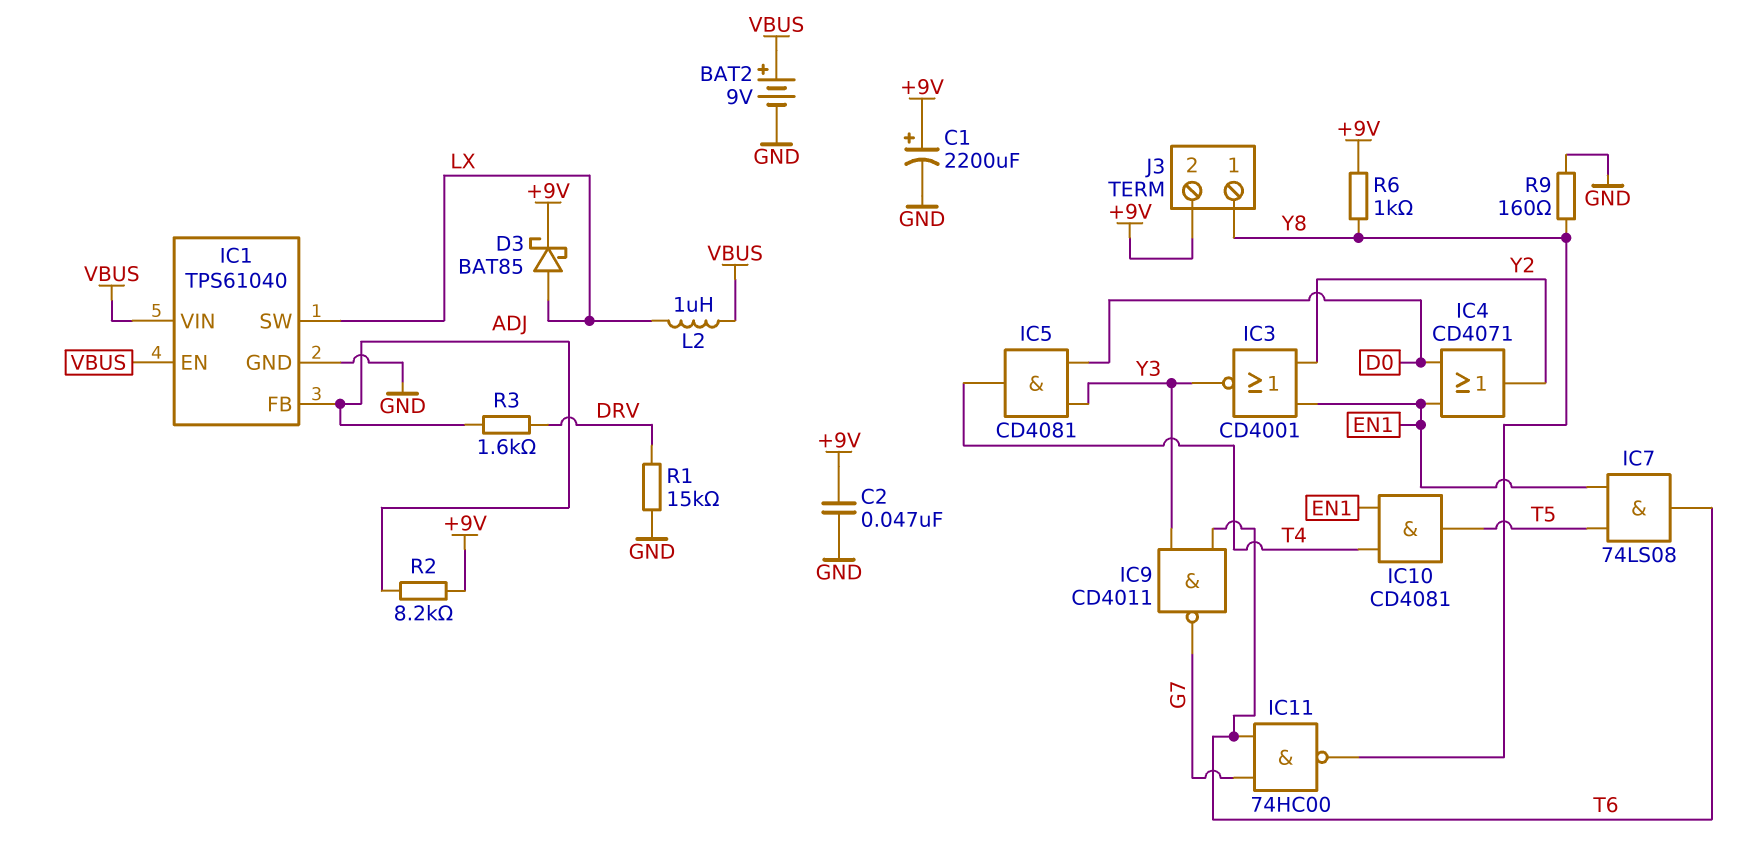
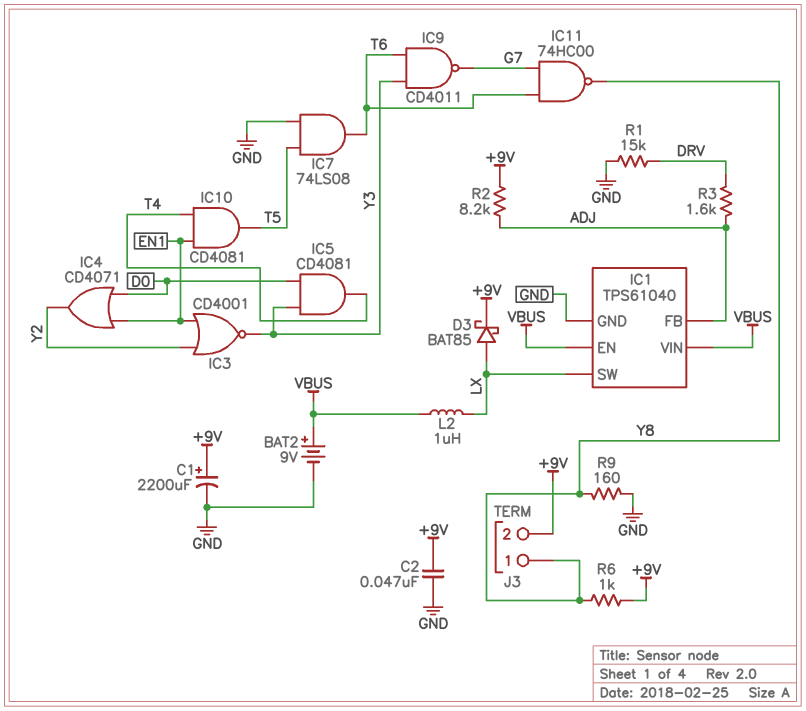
IC7: AND 74LS08 (in EN1, in T5, out T6) -> AND 74LS08 (in GND, in T5, out T6)

